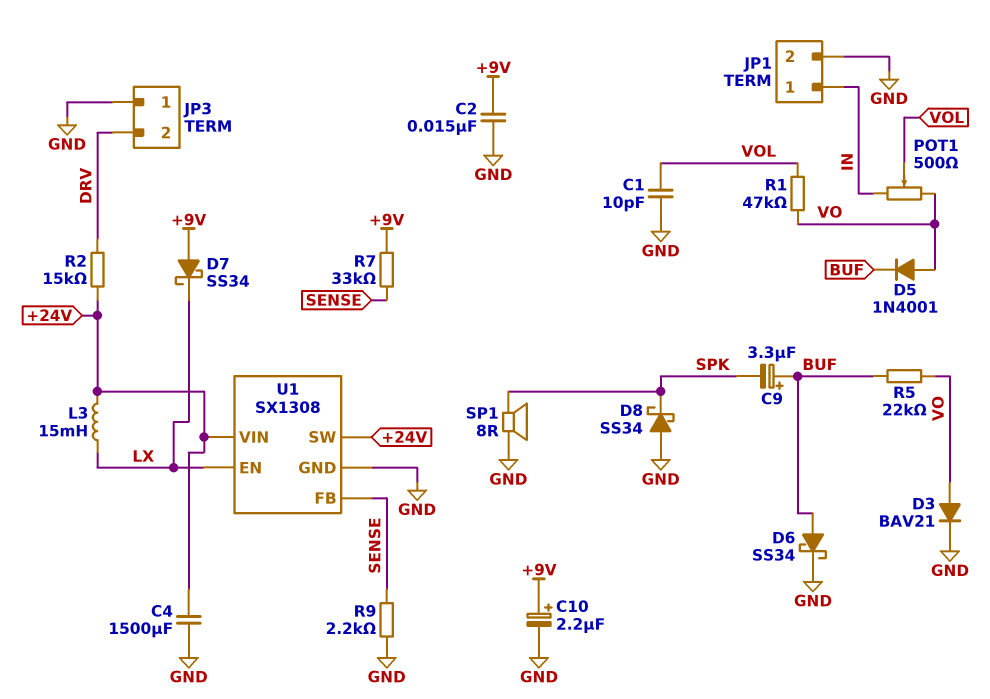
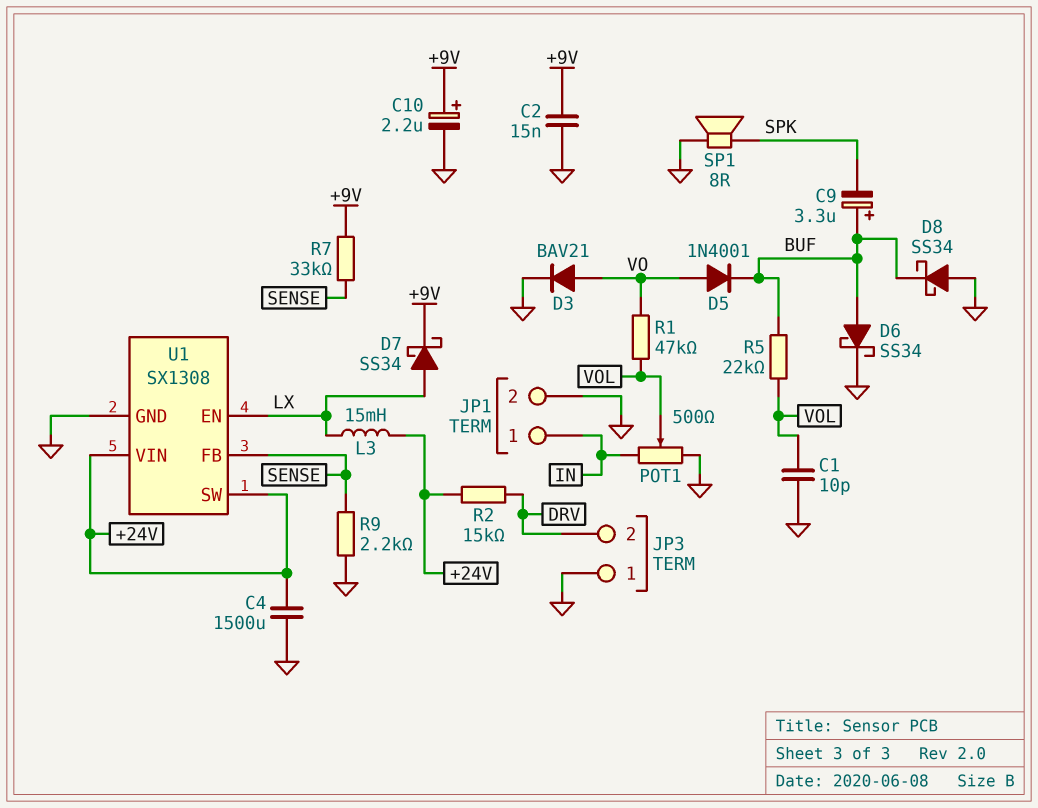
D7: schottky SS34 (A +9V, K LX) -> schottky SS34 (A LX, K +9V)
D8: schottky SS34 (A GND, K SPK) -> schottky SS34 (A GND, K BUF)
POT1: 500 (IN, VO, wiper VOL) -> 500 (GND, IN, wiper VOL)
R5: 22k (BUF, VO) -> 22k (BUF, VOL)

